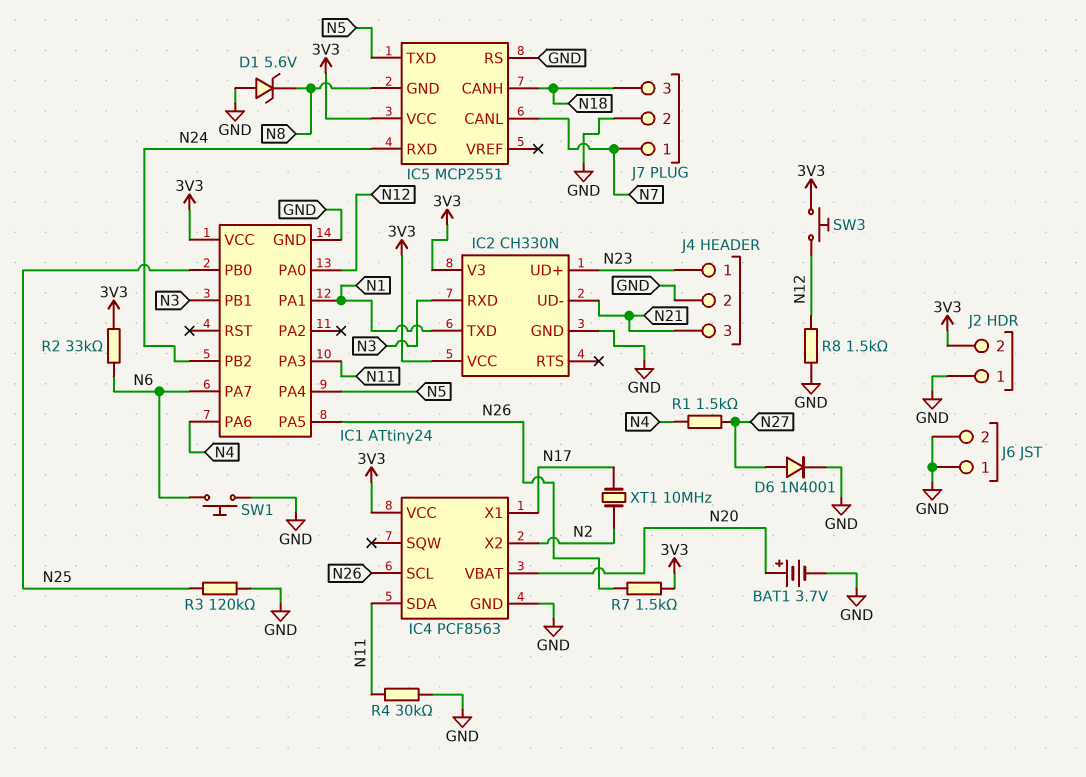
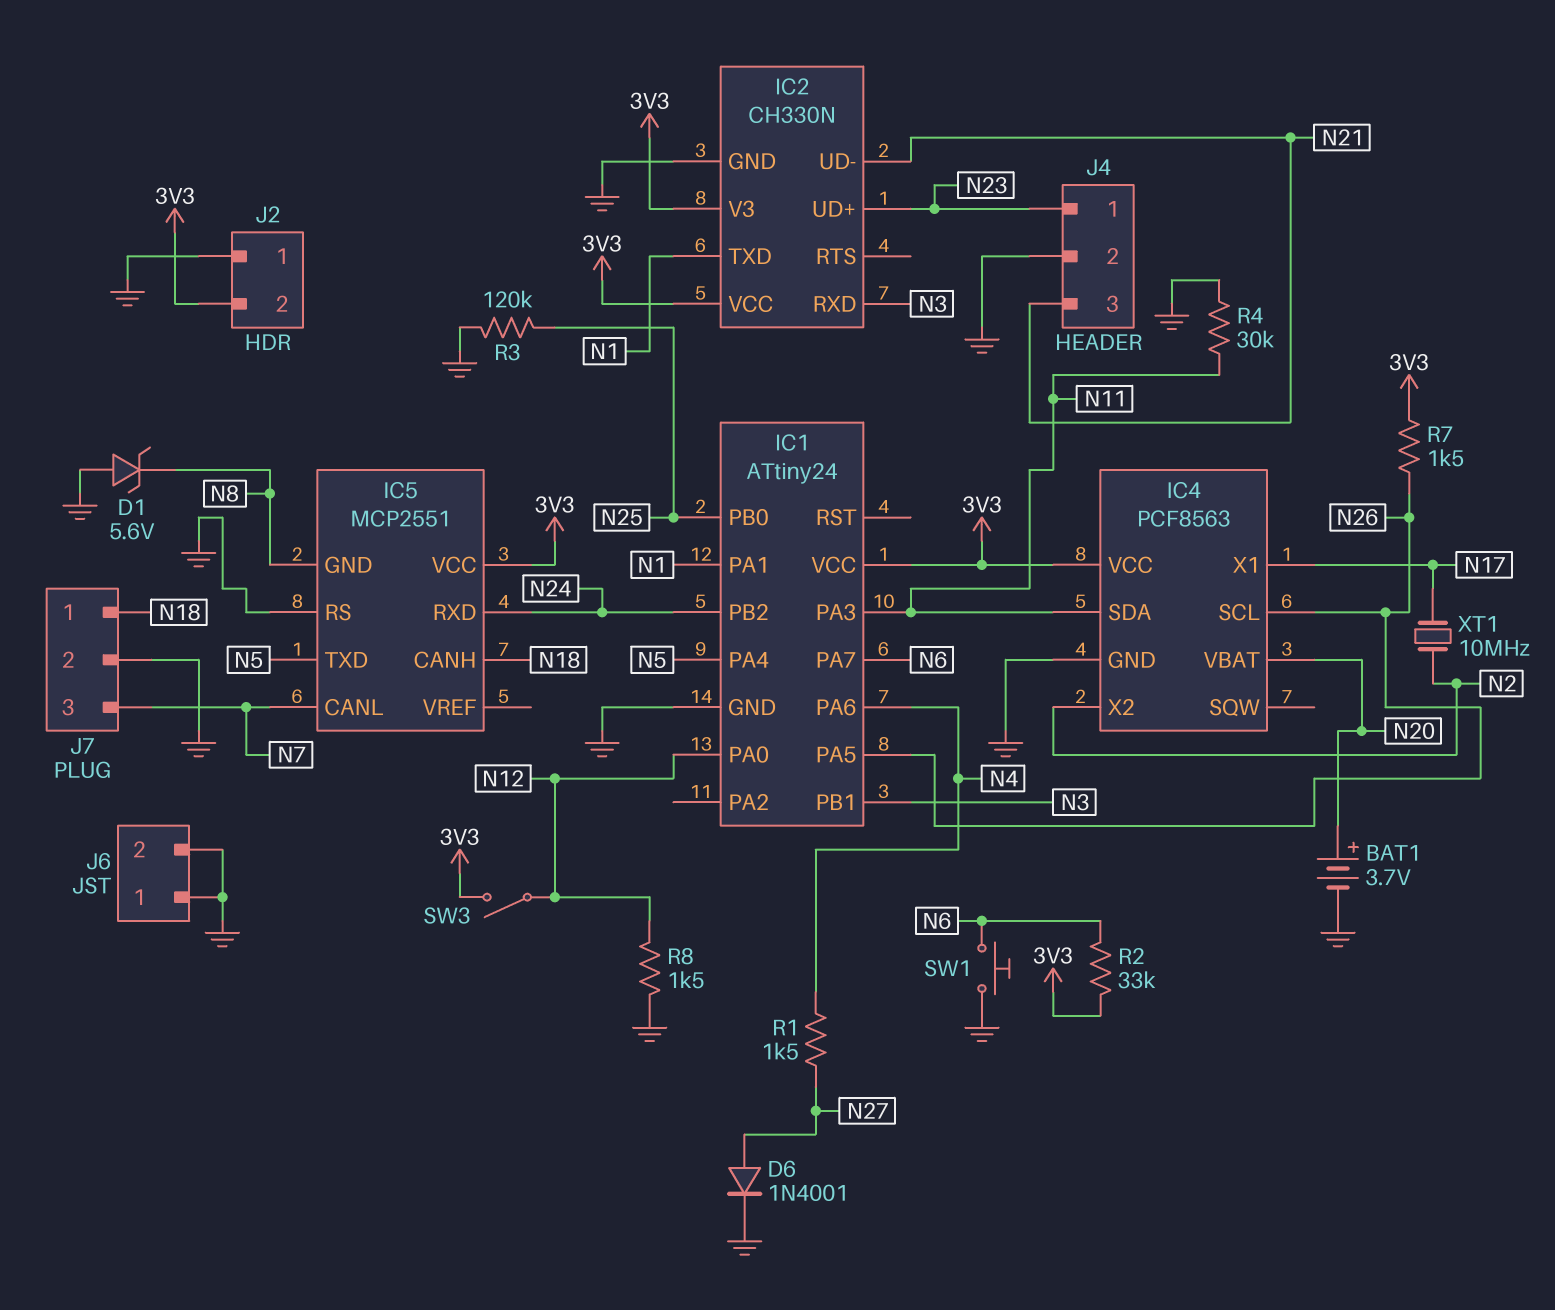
J7 pin 1: N7 -> N18
J7 pin 3: N18 -> N7
SW3: button (3V3, N12) -> switch (3V3, N12)

